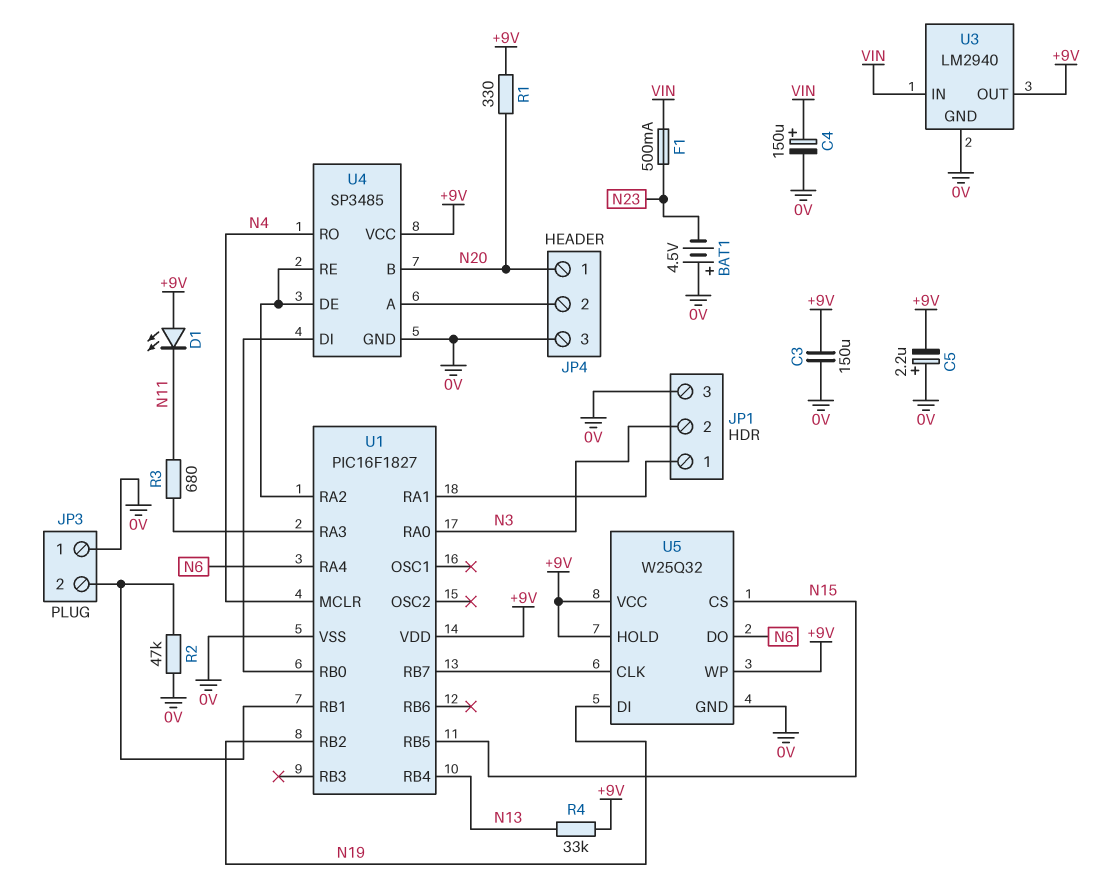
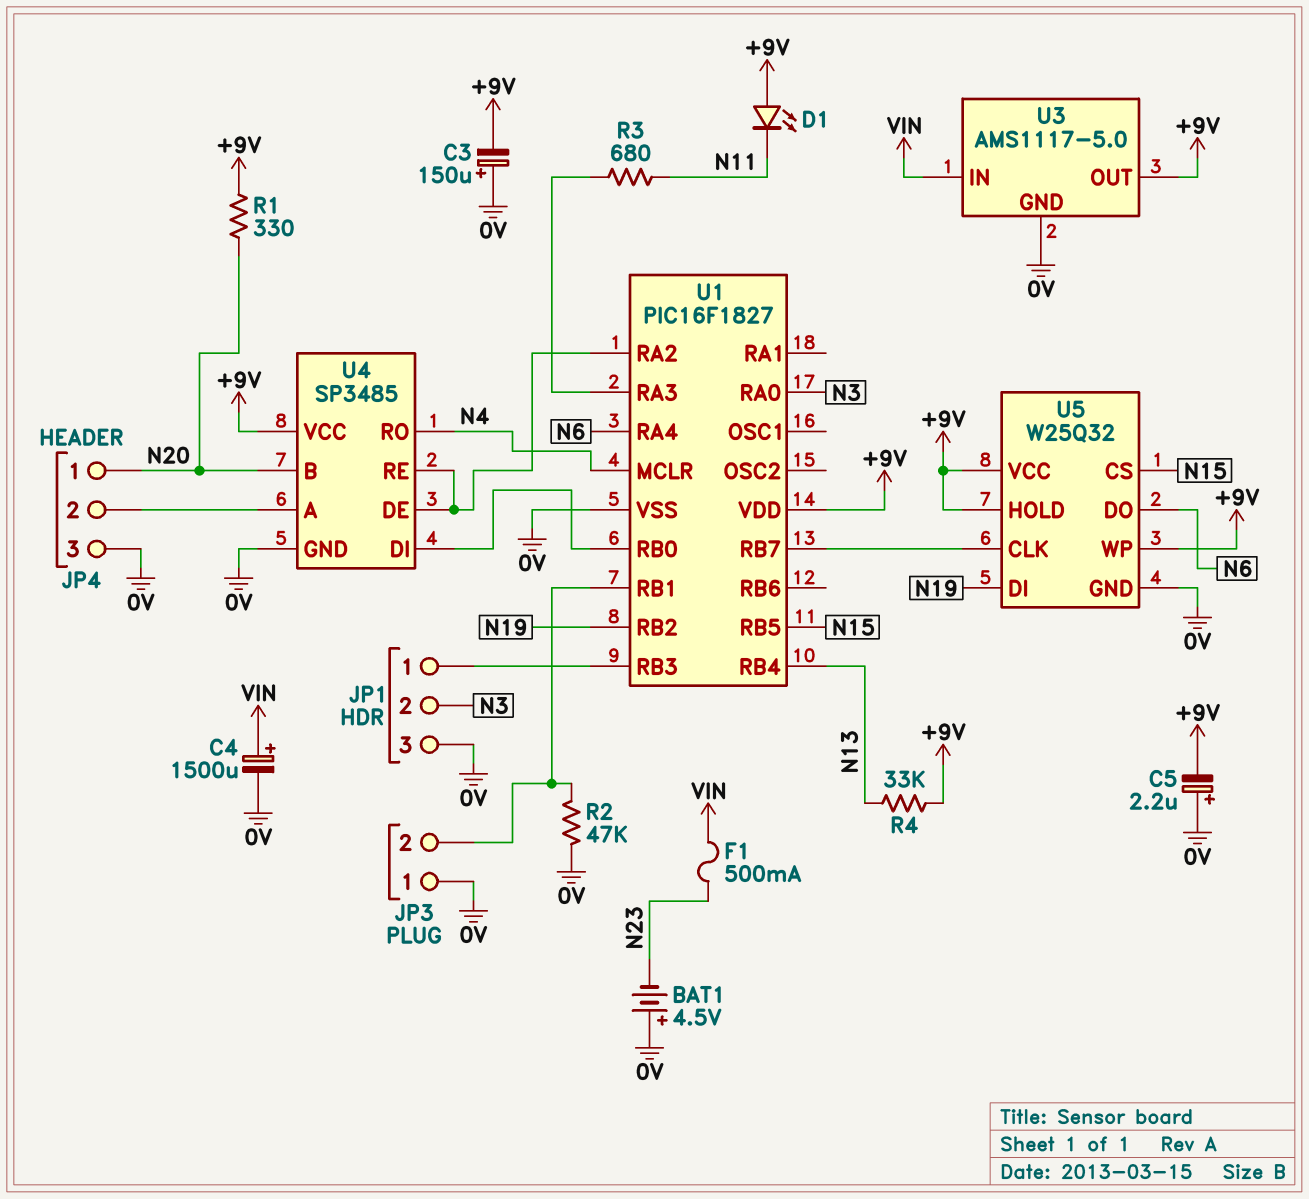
C3: 150uF (+9V, 0V) -> 150uF (plus 0V, minus +9V)
C4: 150uF (plus VIN, minus 0V) -> 1500uF (plus VIN, minus 0V)
U1 pin RA1: JP1/1 -> none
U1 pin RB3: none -> JP1/1
U3: LM2940 -> AMS1117-5.0

